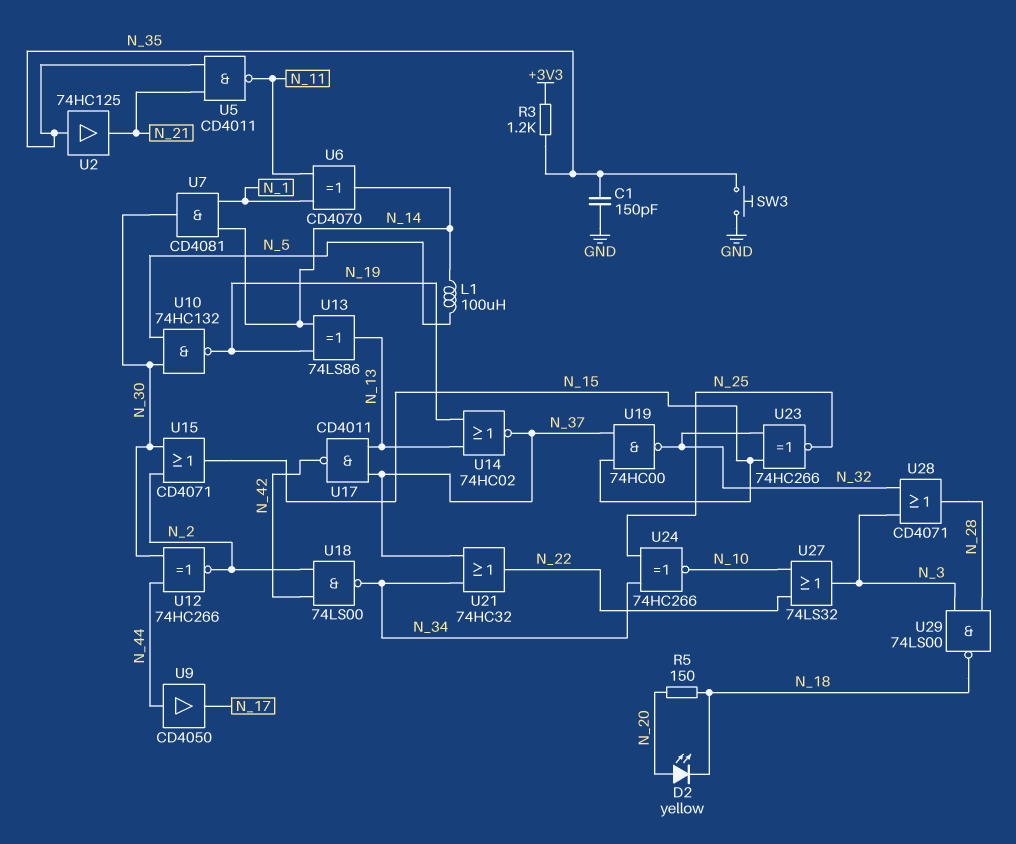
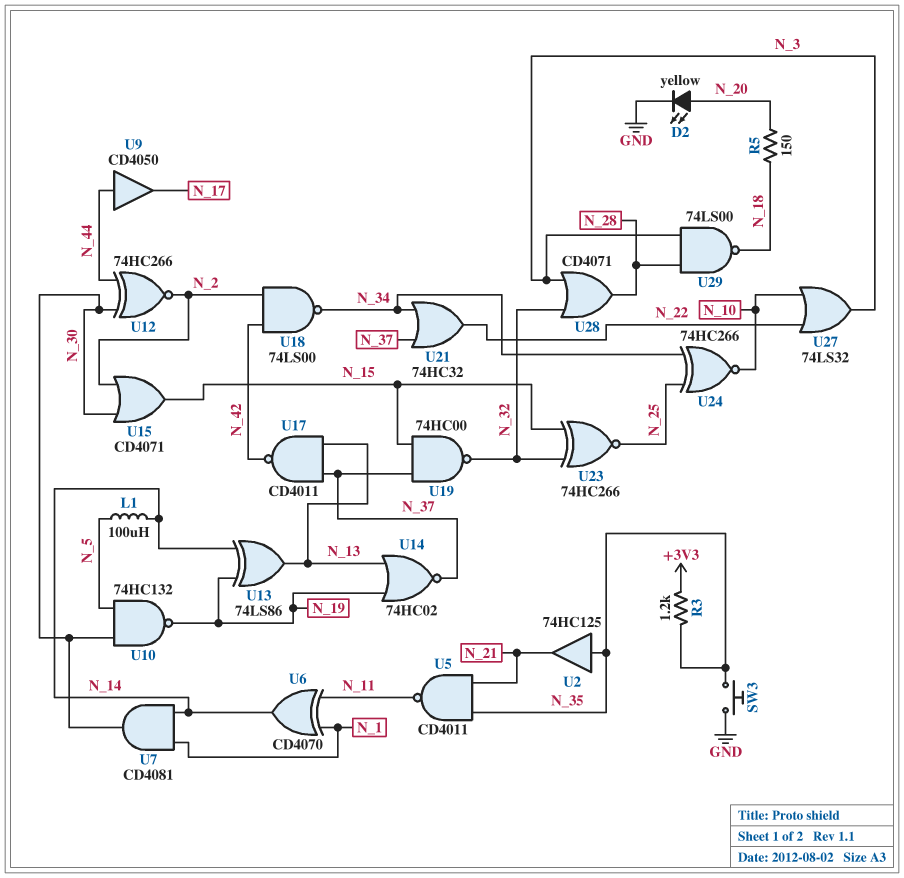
C1: 150pF (GND, N_35) -> none
D2: LED yellow (A N_20, K N_18) -> LED yellow (A N_20, K GND)

